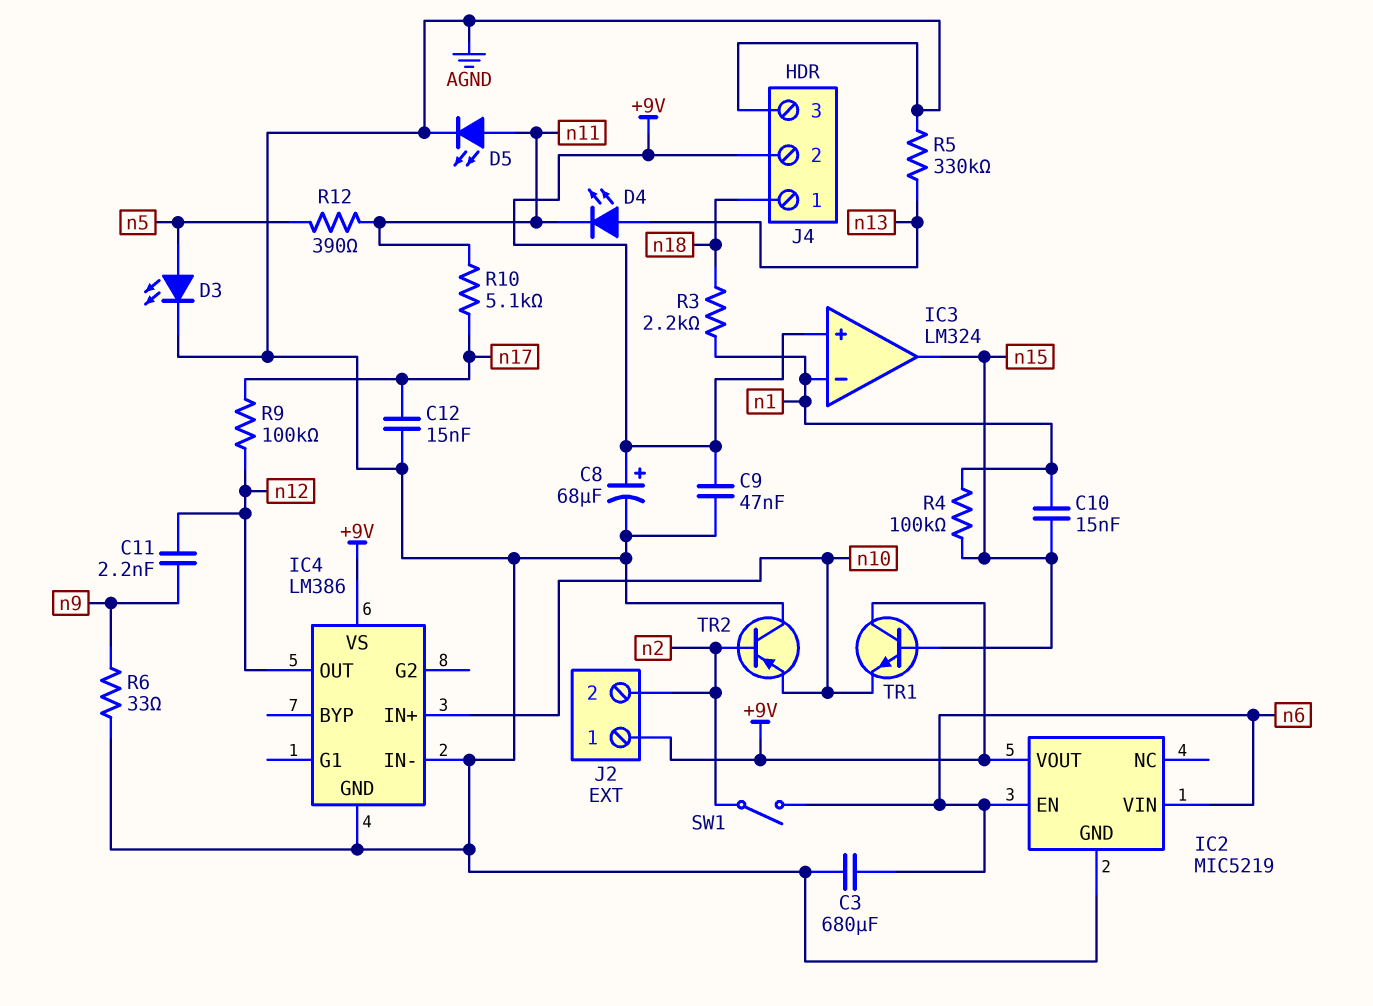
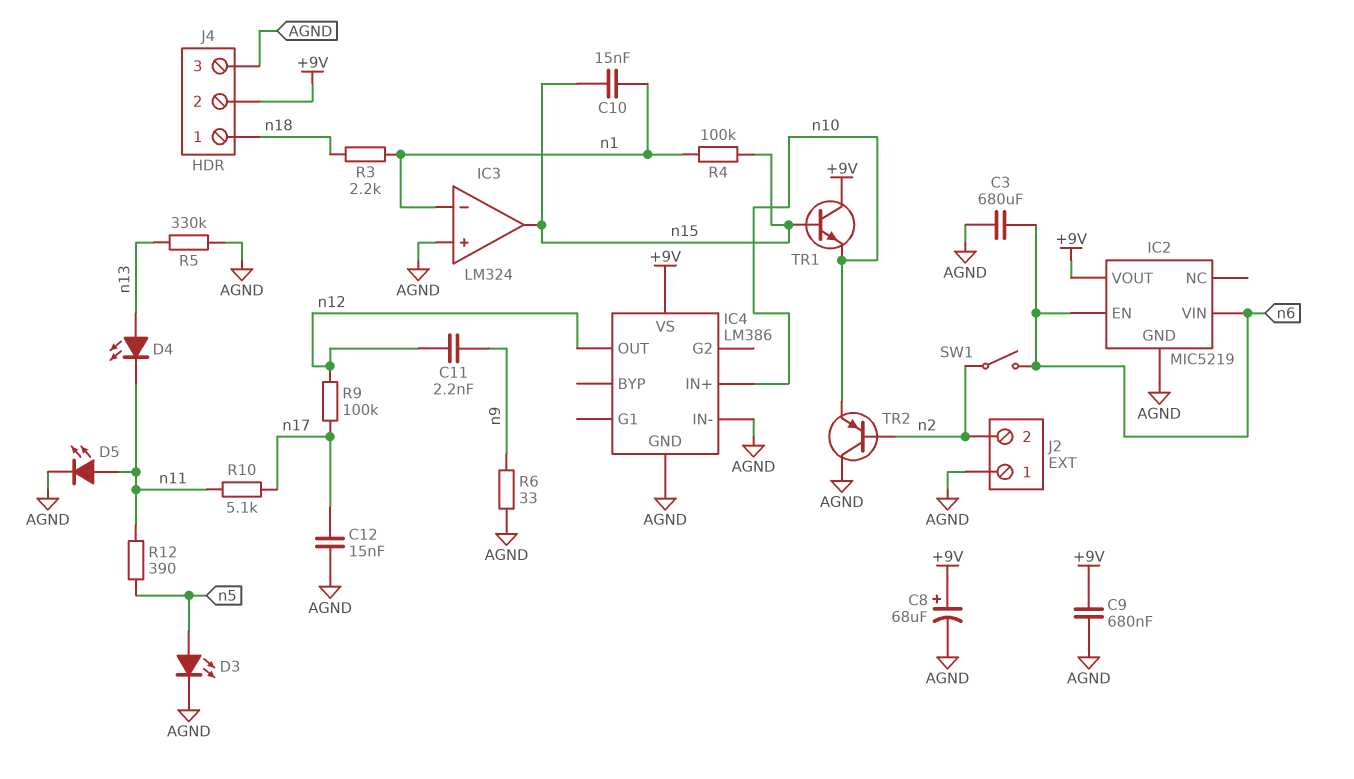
C9: 47nF (+9V, AGND) -> 680nF (+9V, AGND)
IC3 pin in+: +9V -> AGND
J2 pin 1: +9V -> AGND

